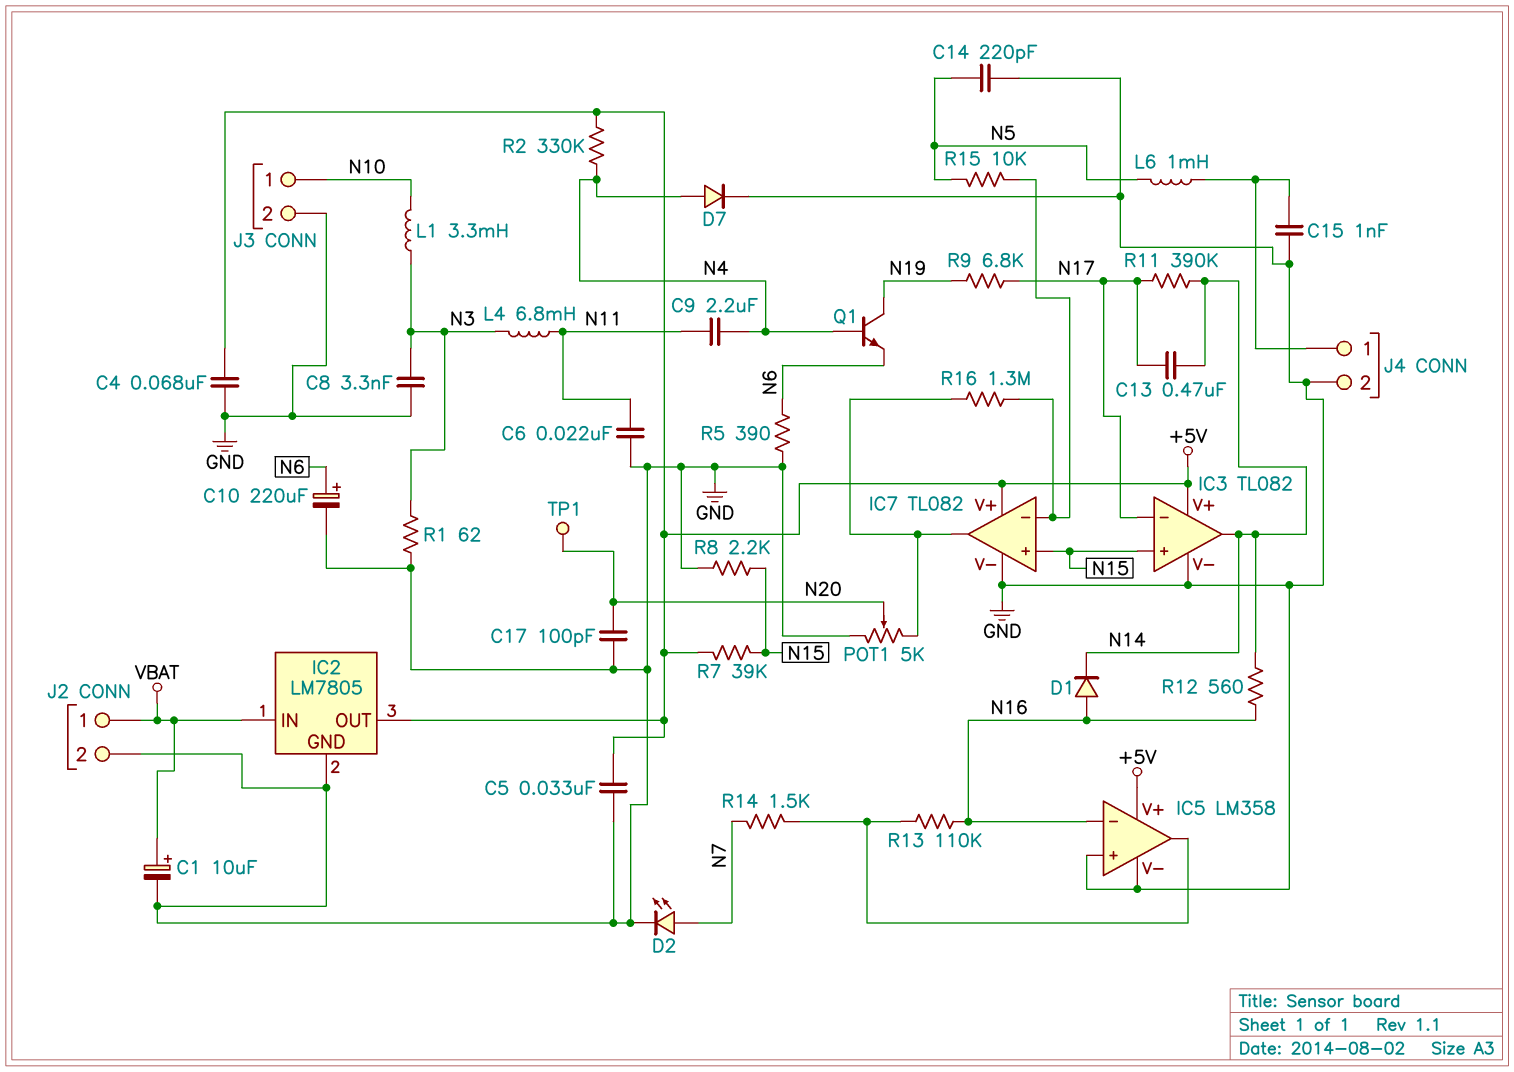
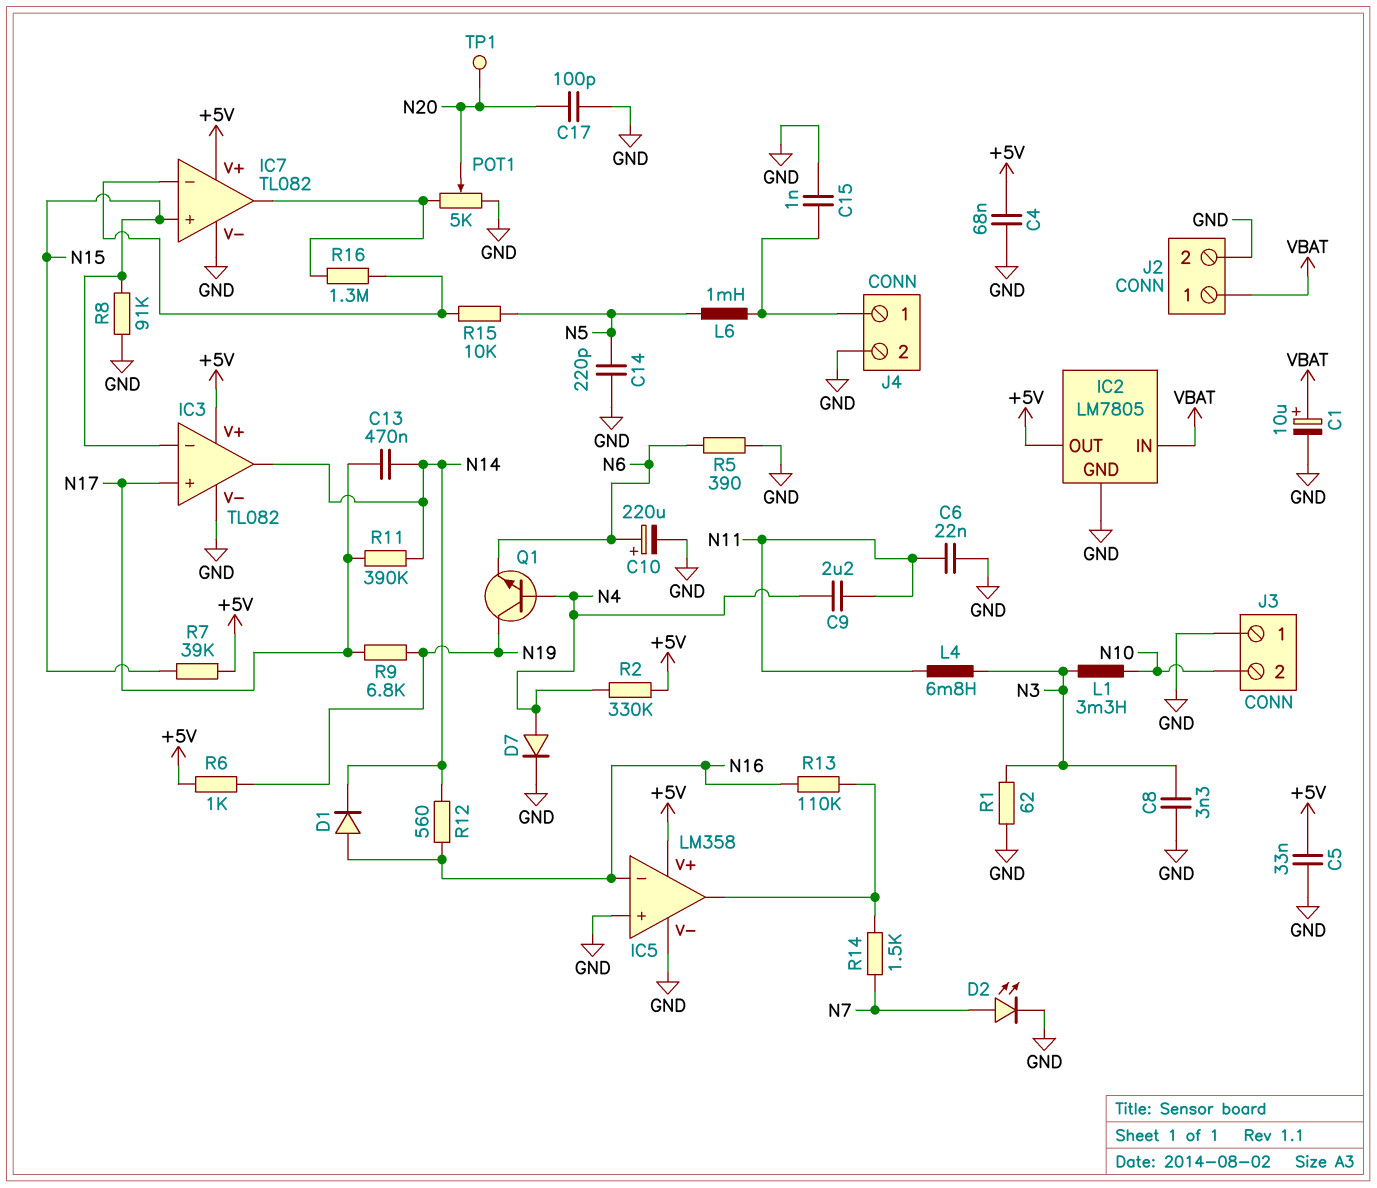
IC3 pin in+: N15 -> N17
IC3 pin in-: N17 -> N15
J3 pin 1: N10 -> GND
J3 pin 2: GND -> N10
R6: none -> 1k (+5V, N19)
R8: 2.2k (GND, N15) -> 91k (GND, N15)

